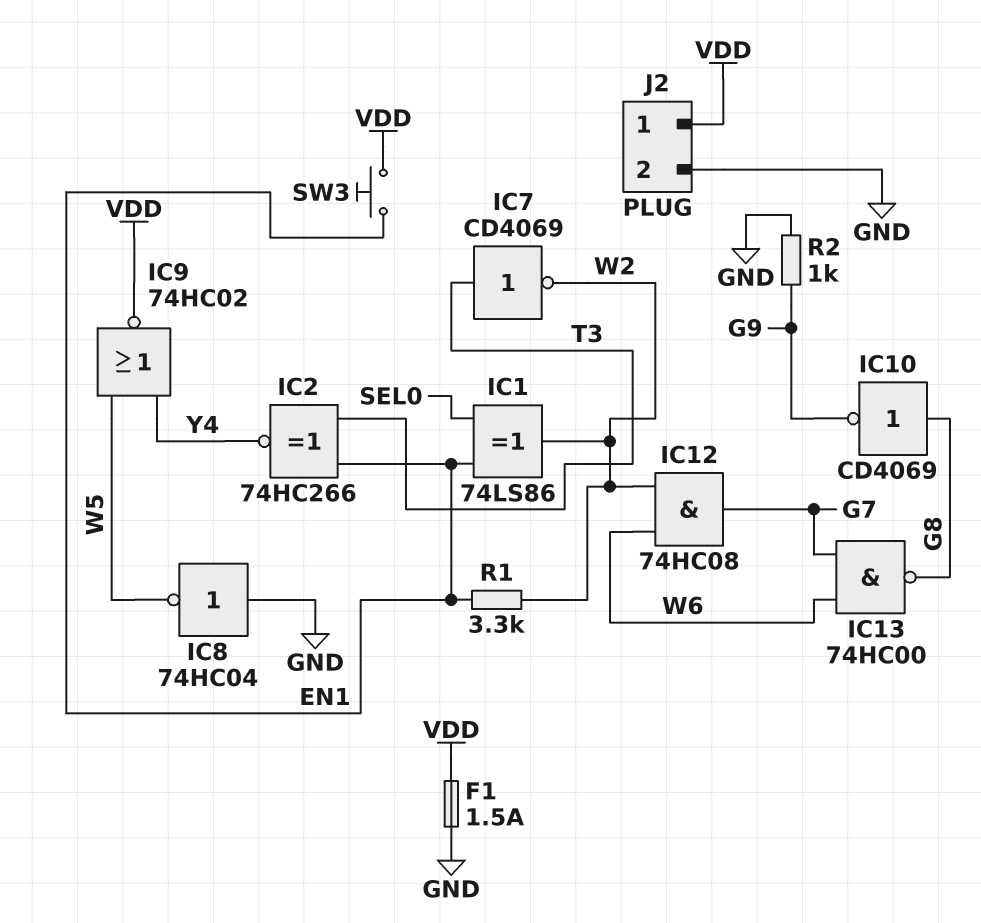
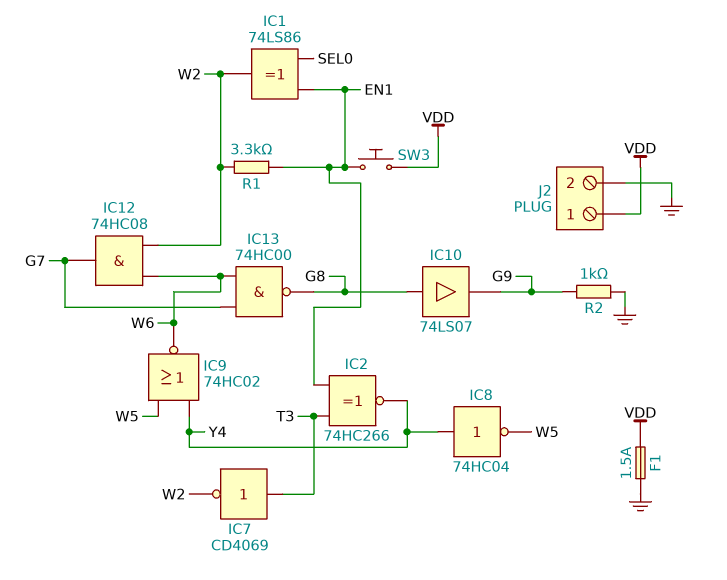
IC8: NOT 74HC04 (in GND, out W5) -> NOT 74HC04 (in Y4, out W5)
IC9: NOR 74HC02 (in W5, in Y4, out VDD) -> NOR 74HC02 (in W5, in Y4, out W6)
IC10: NOT CD4069 (in G8, out G9) -> buffer 74LS07 (in G8, out G9)

